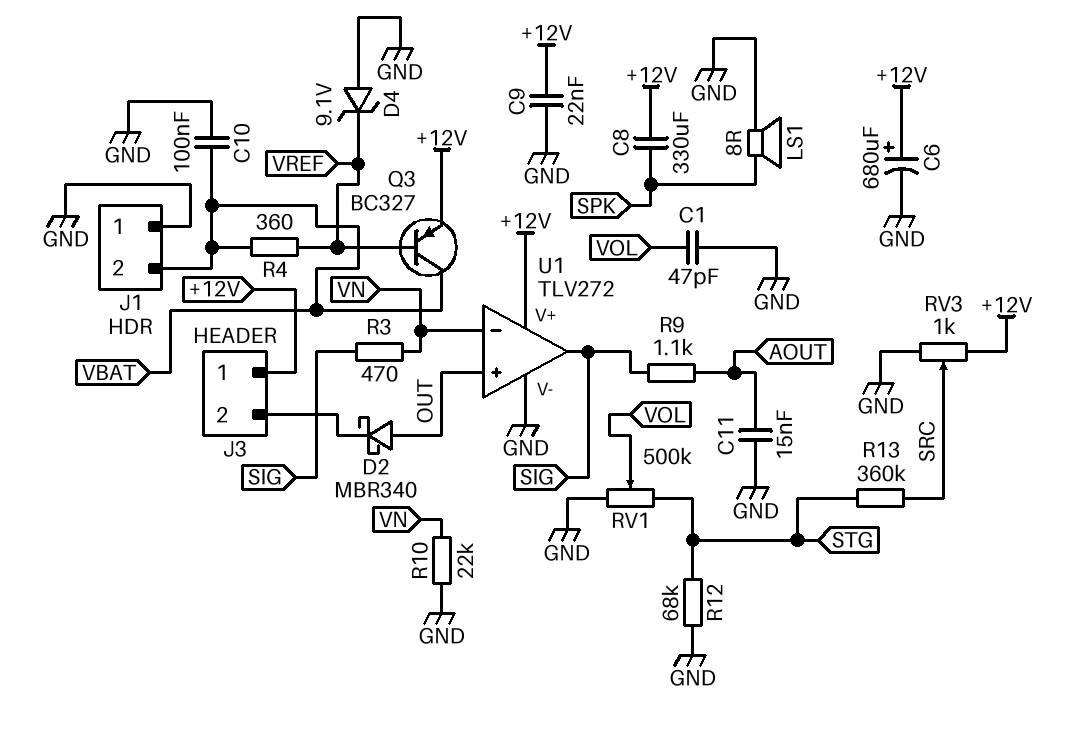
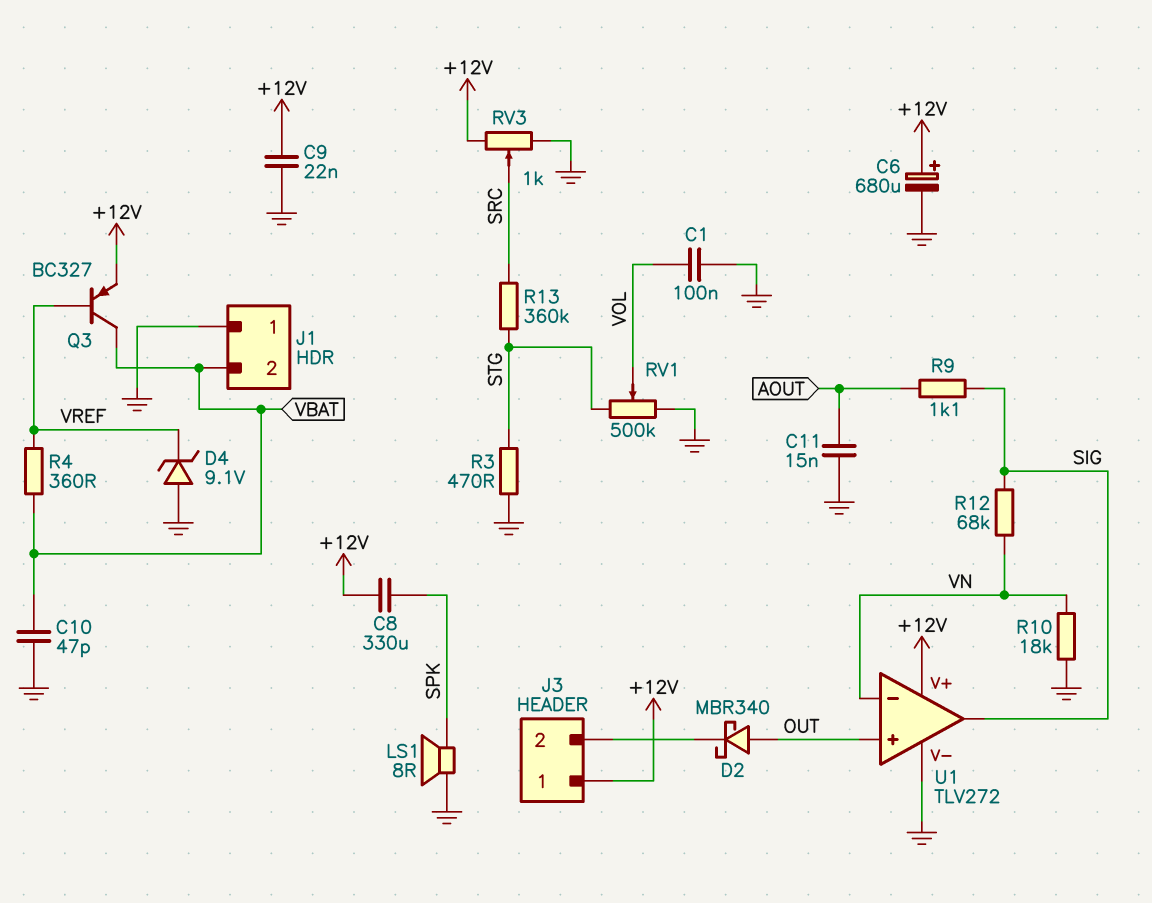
C1: 47pF (GND, VOL) -> 100nF (GND, VOL)
C10: 100nF (GND, VBAT) -> 47pF (GND, VBAT)
R3: 470 (SIG, VN) -> 470 (GND, STG)
R10: 22k (GND, VN) -> 18k (GND, VN)
R12: 68k (GND, STG) -> 68k (SIG, VN)

